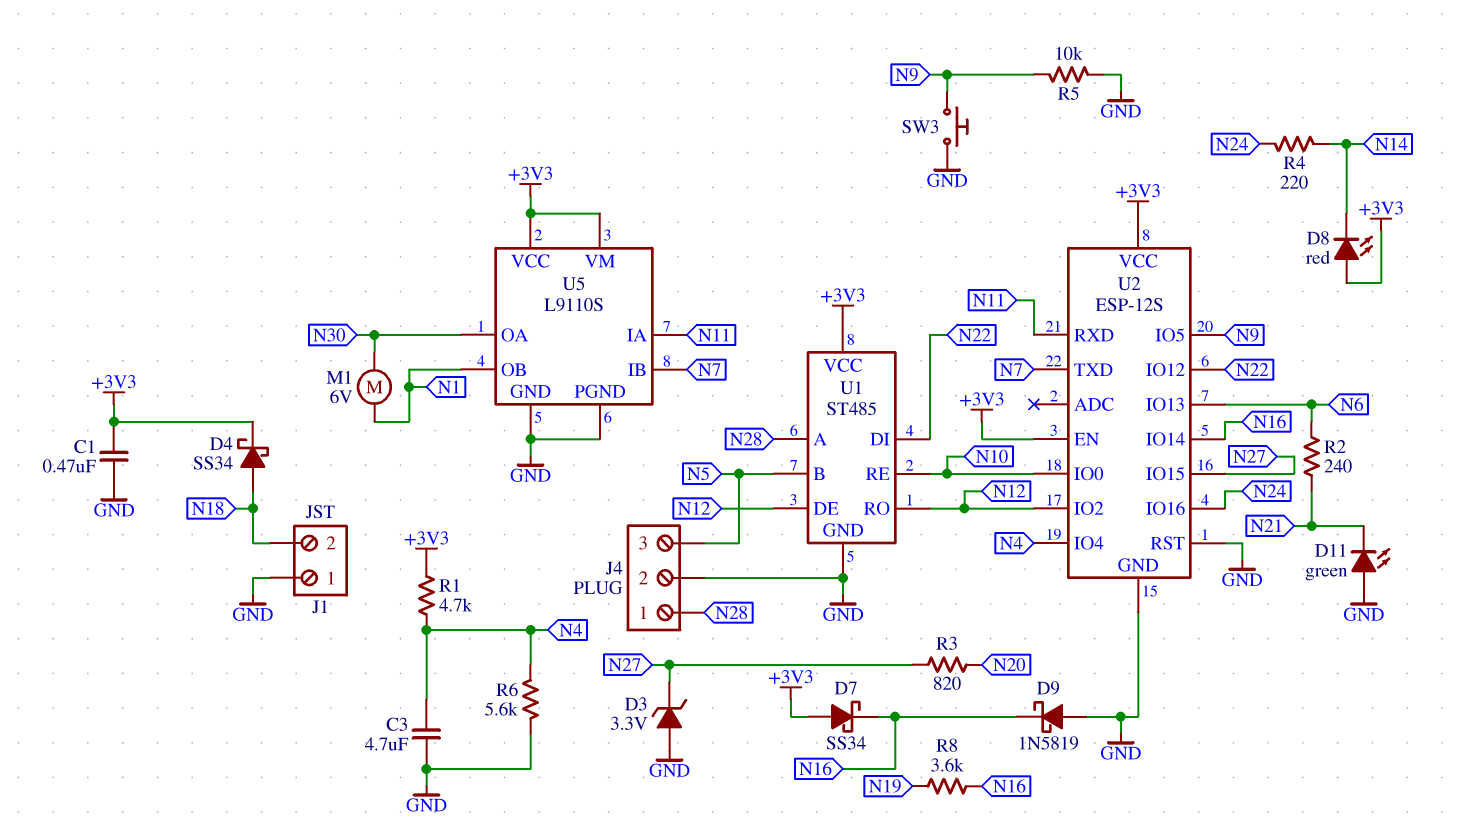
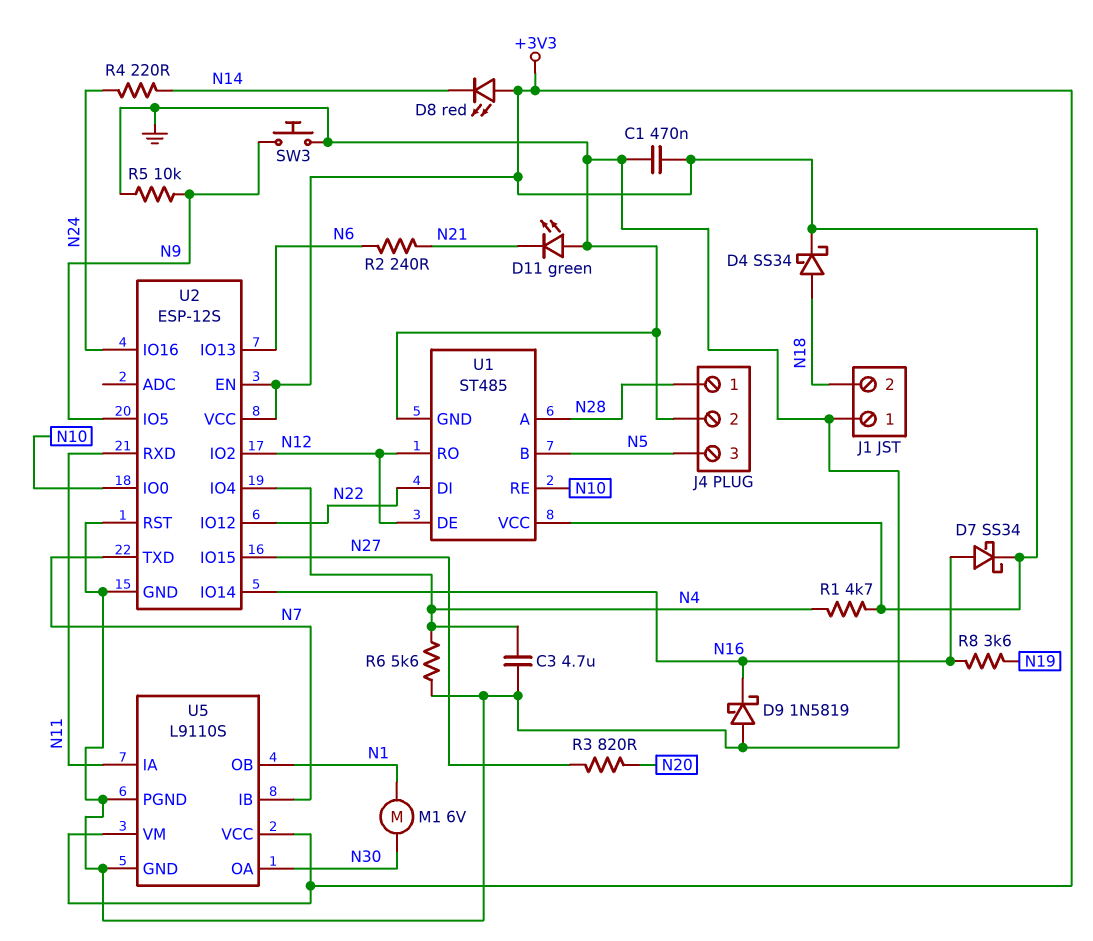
D3: zener 3.3V (A GND, K N27) -> none
D7: schottky SS34 (A +3V3, K N16) -> schottky SS34 (A N16, K +3V3)

